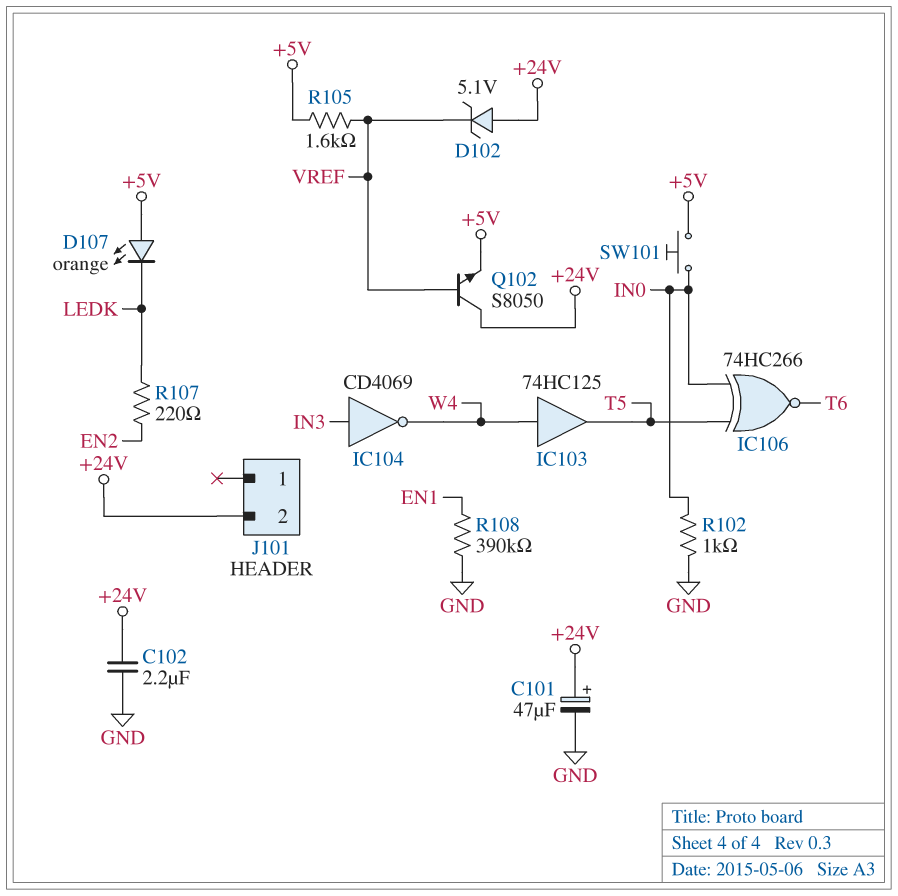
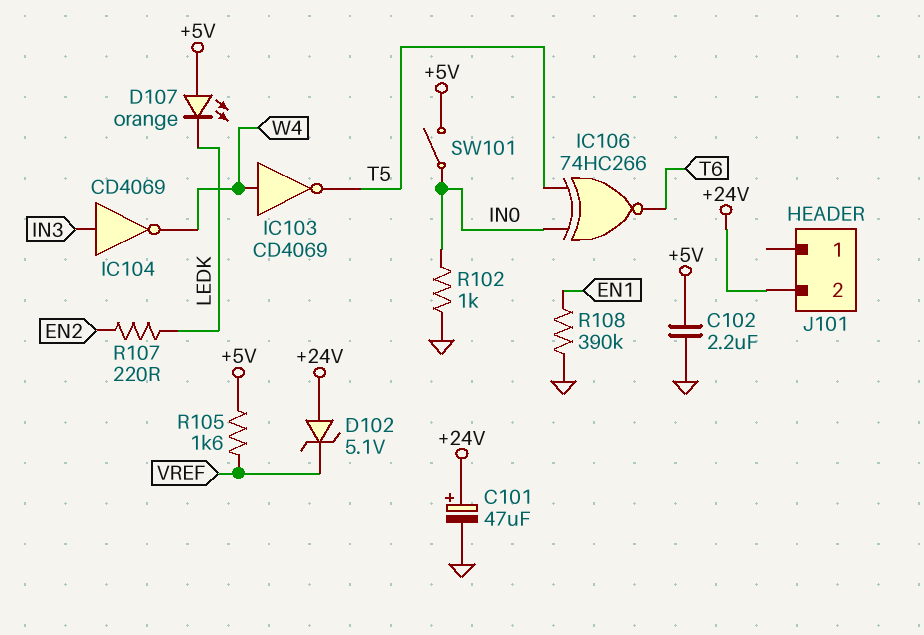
C102: 2.2uF (+24V, GND) -> 2.2uF (+5V, GND)
IC103: buffer 74HC125 (in W4, out T5) -> NOT CD4069 (in W4, out T5)
Q102: NPN S8050 (B VREF, C +24V, E +5V) -> none
SW101: button (+5V, IN0) -> switch (+5V, IN0)

